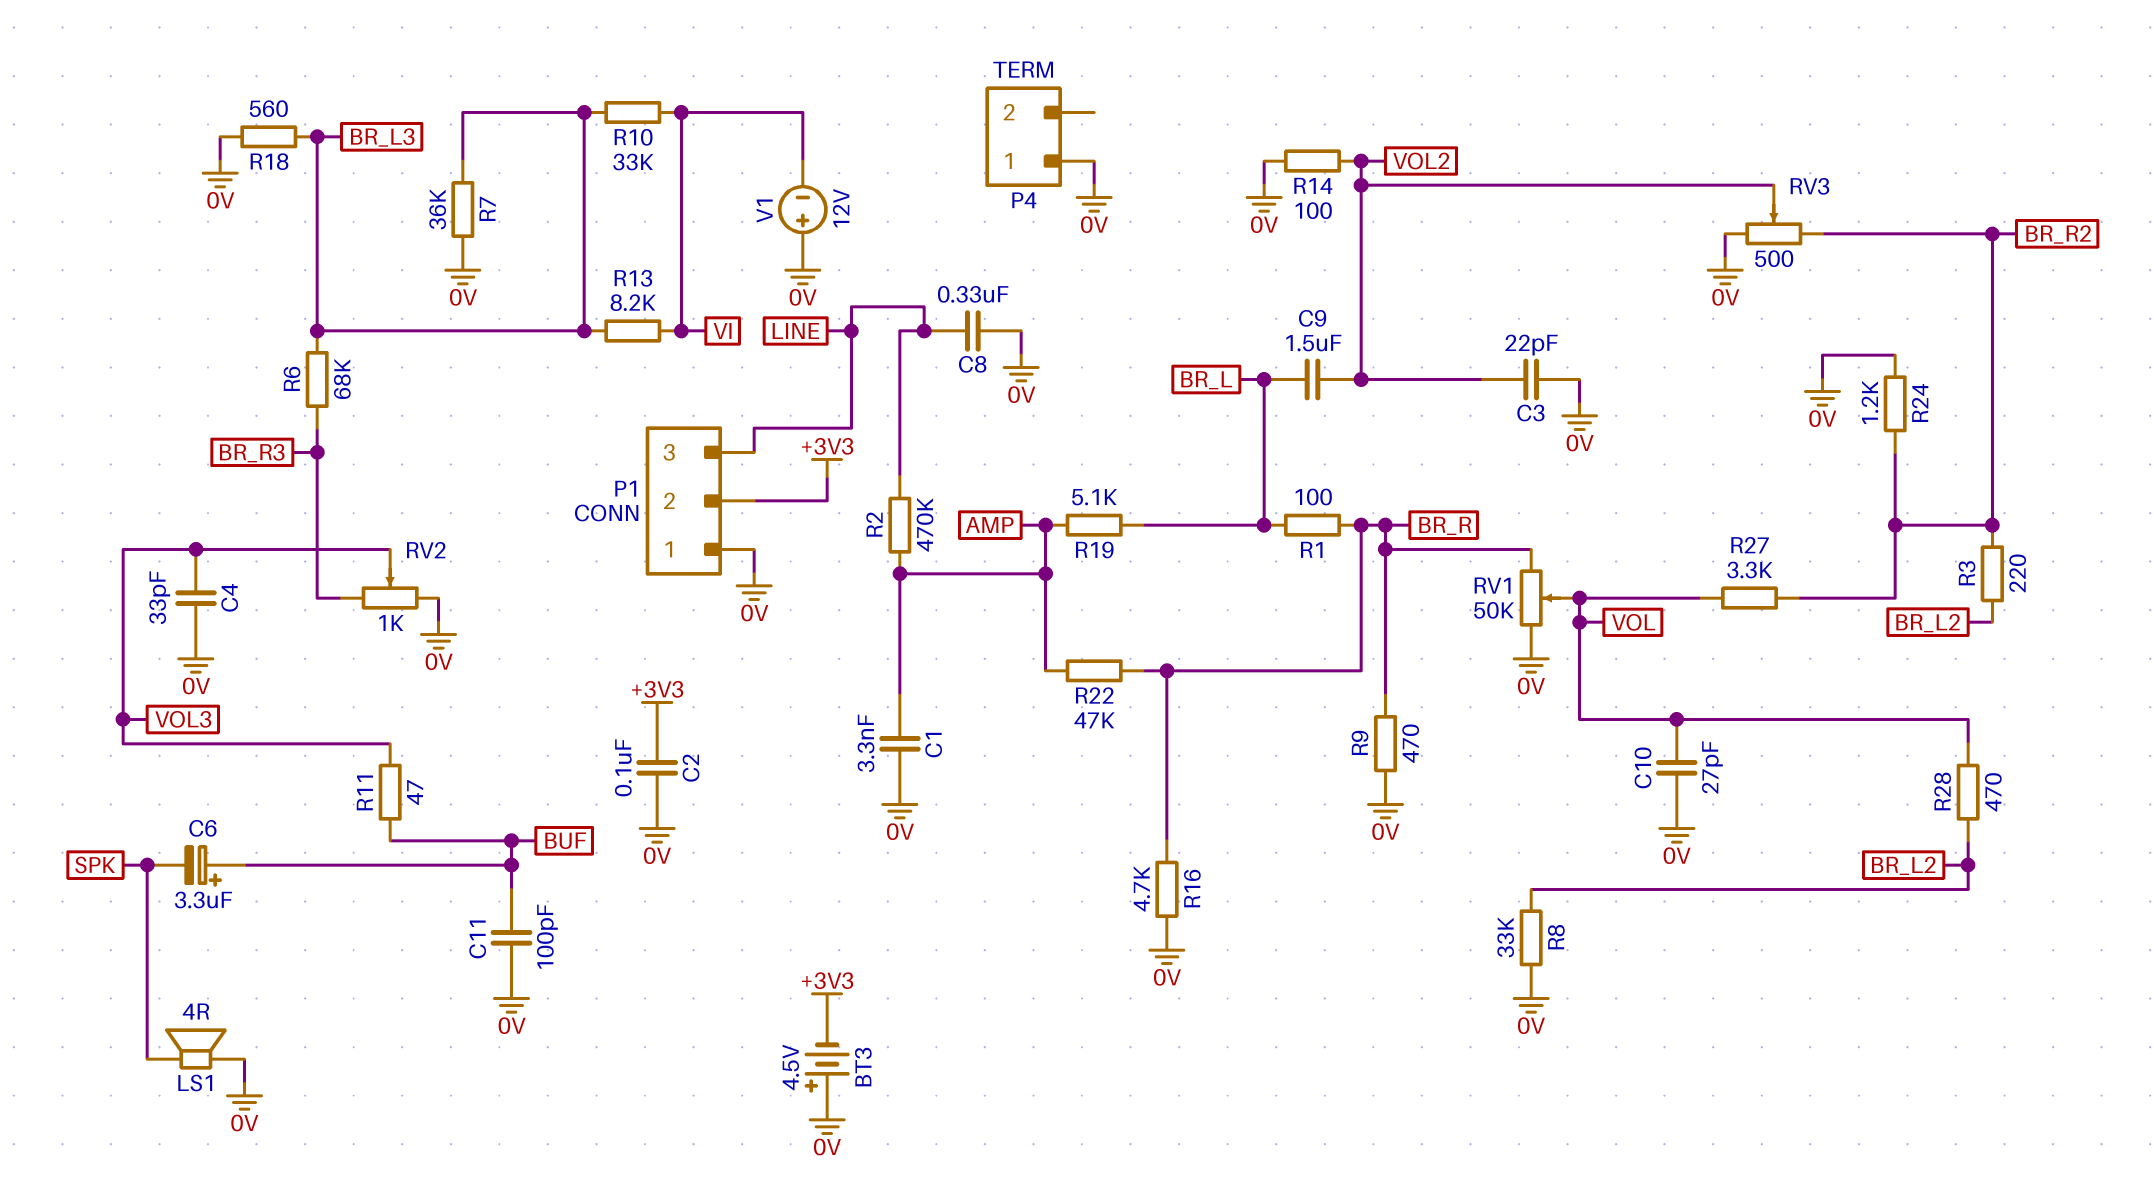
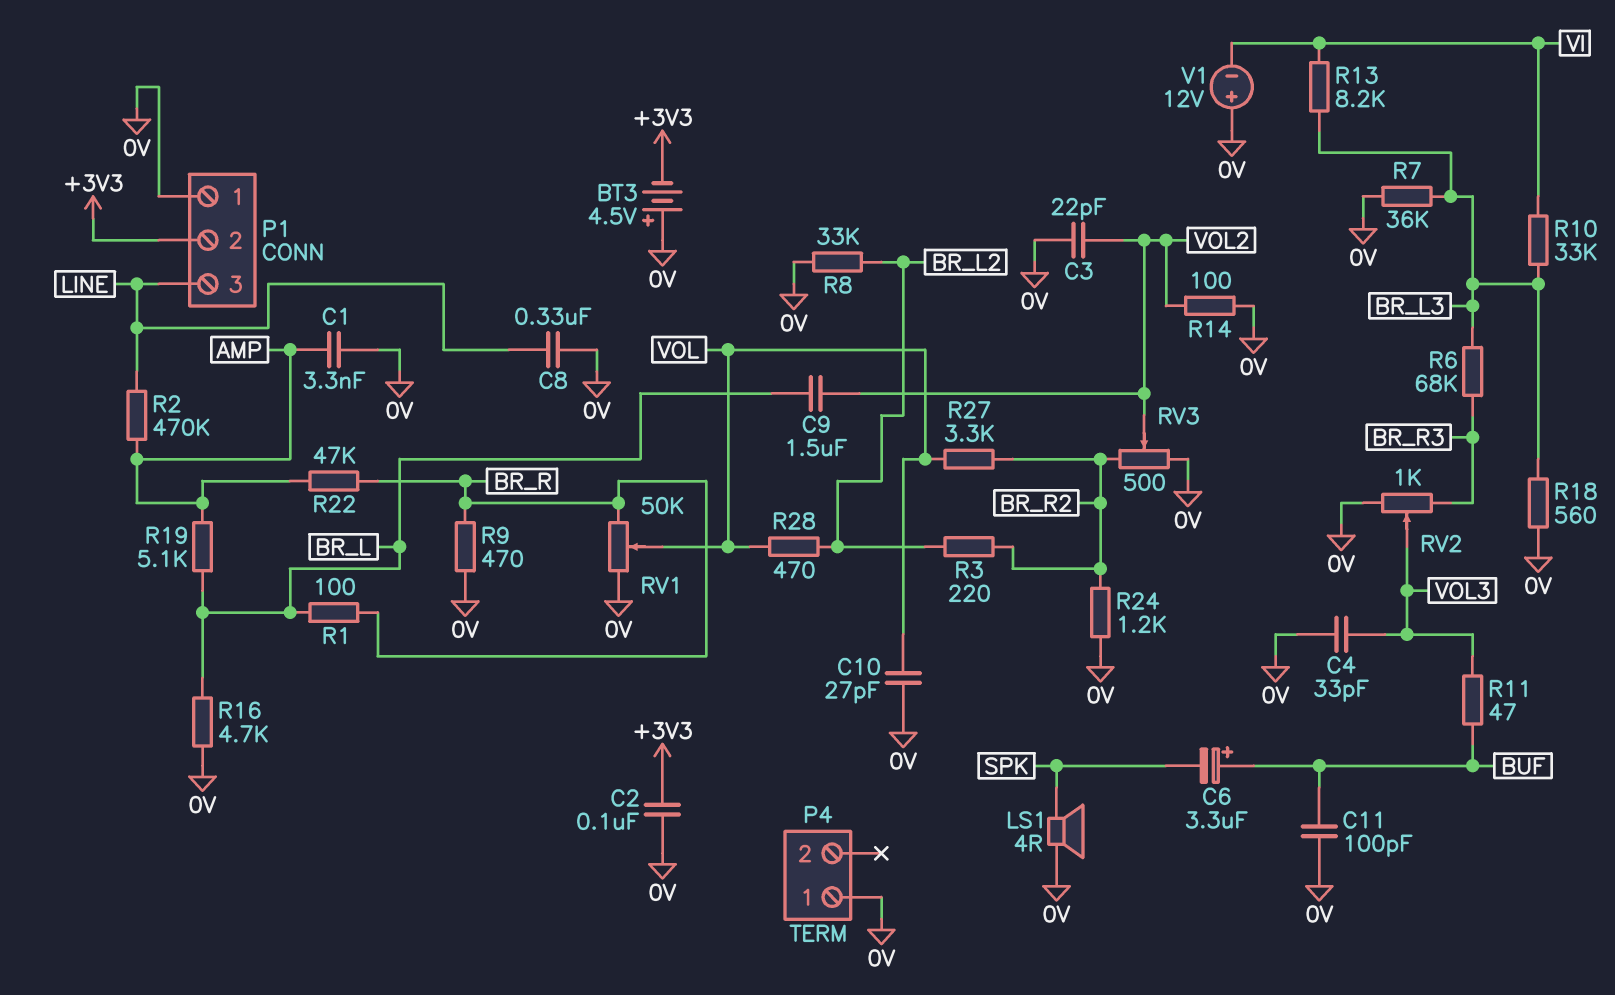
R16: 4.7k (0V, BR_R) -> 4.7k (0V, BR_L)

